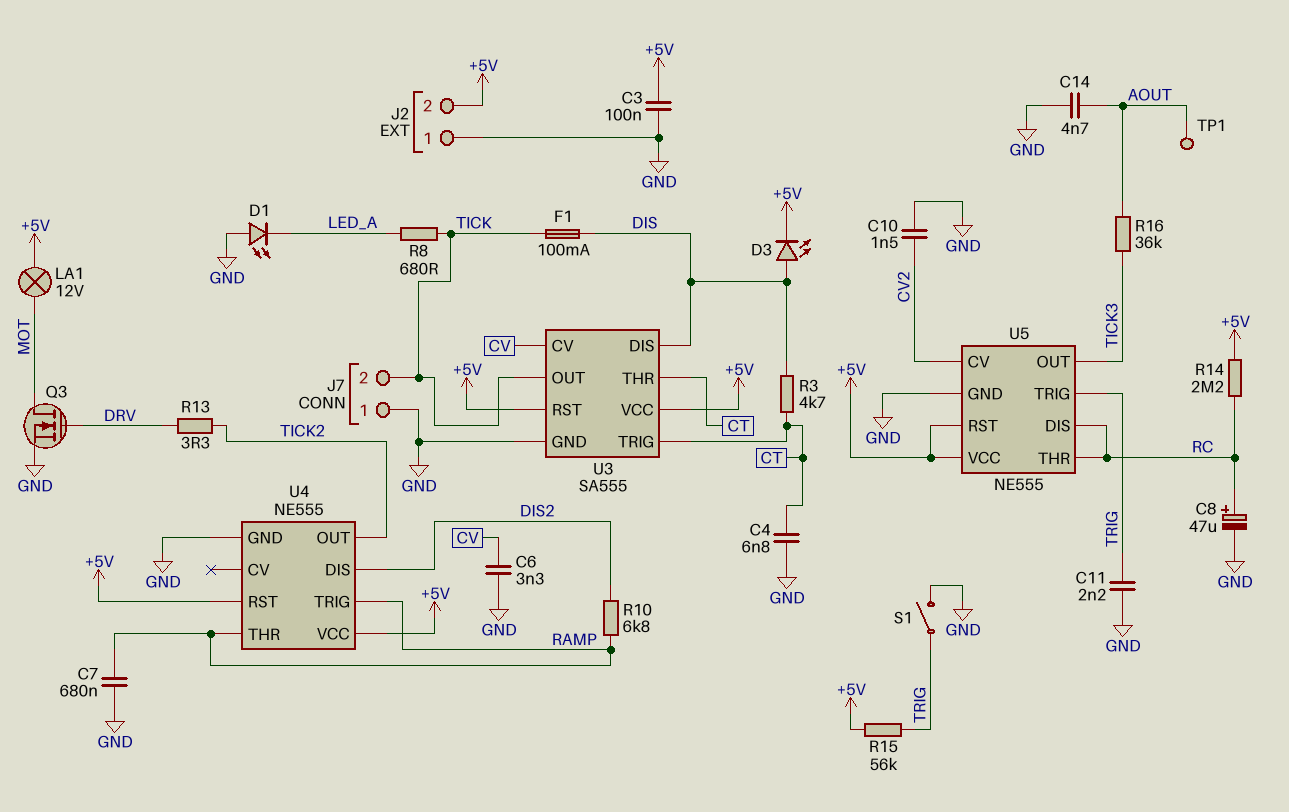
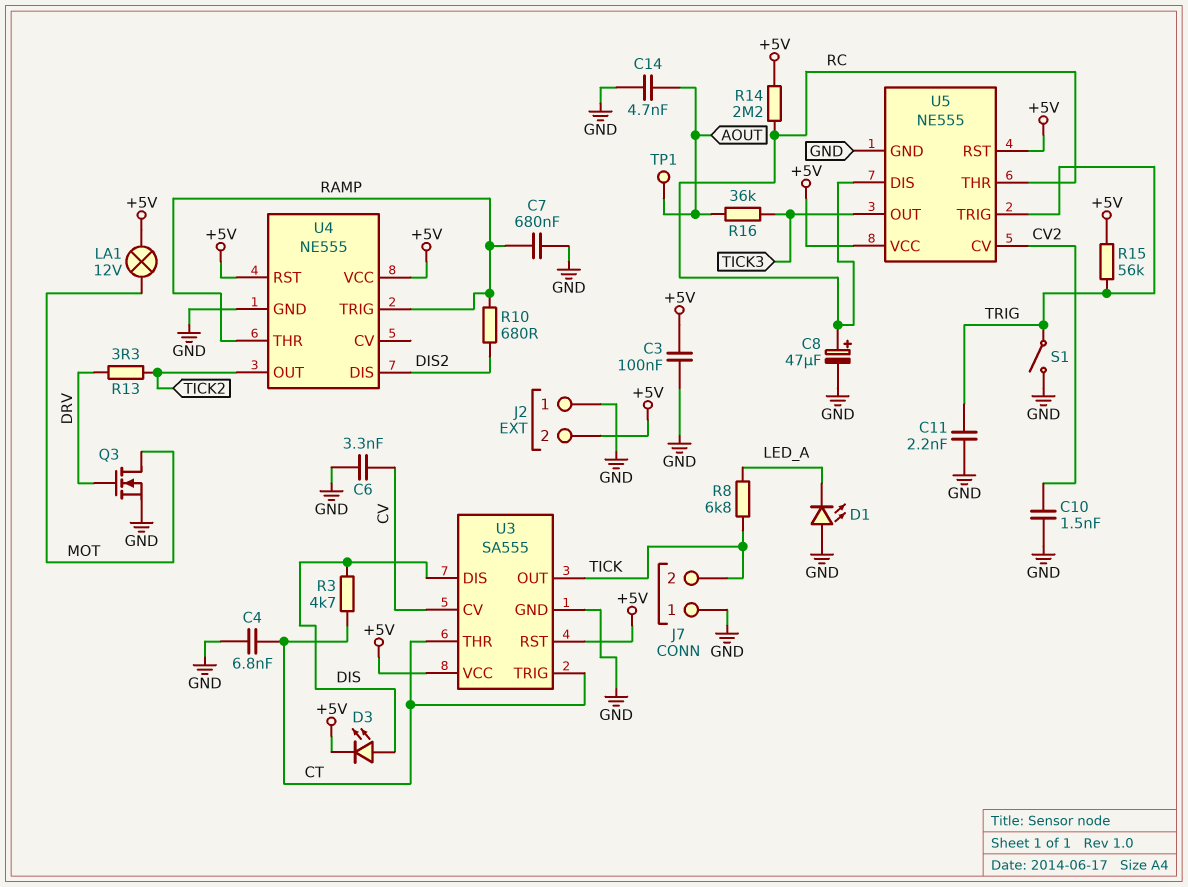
F1: 100mA (DIS, TICK) -> none
R8: 680 (LED_A, TICK) -> 6.8k (LED_A, TICK)
R10: 6.8k (DIS2, RAMP) -> 680 (DIS2, RAMP)

